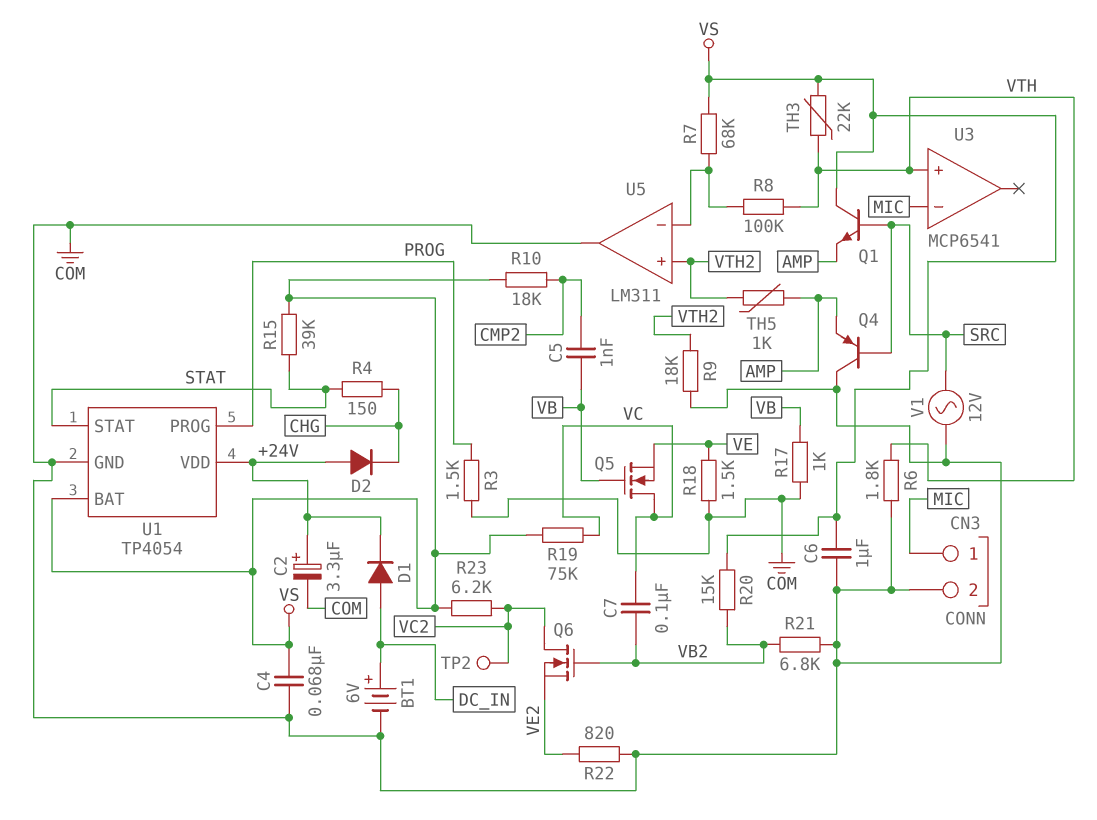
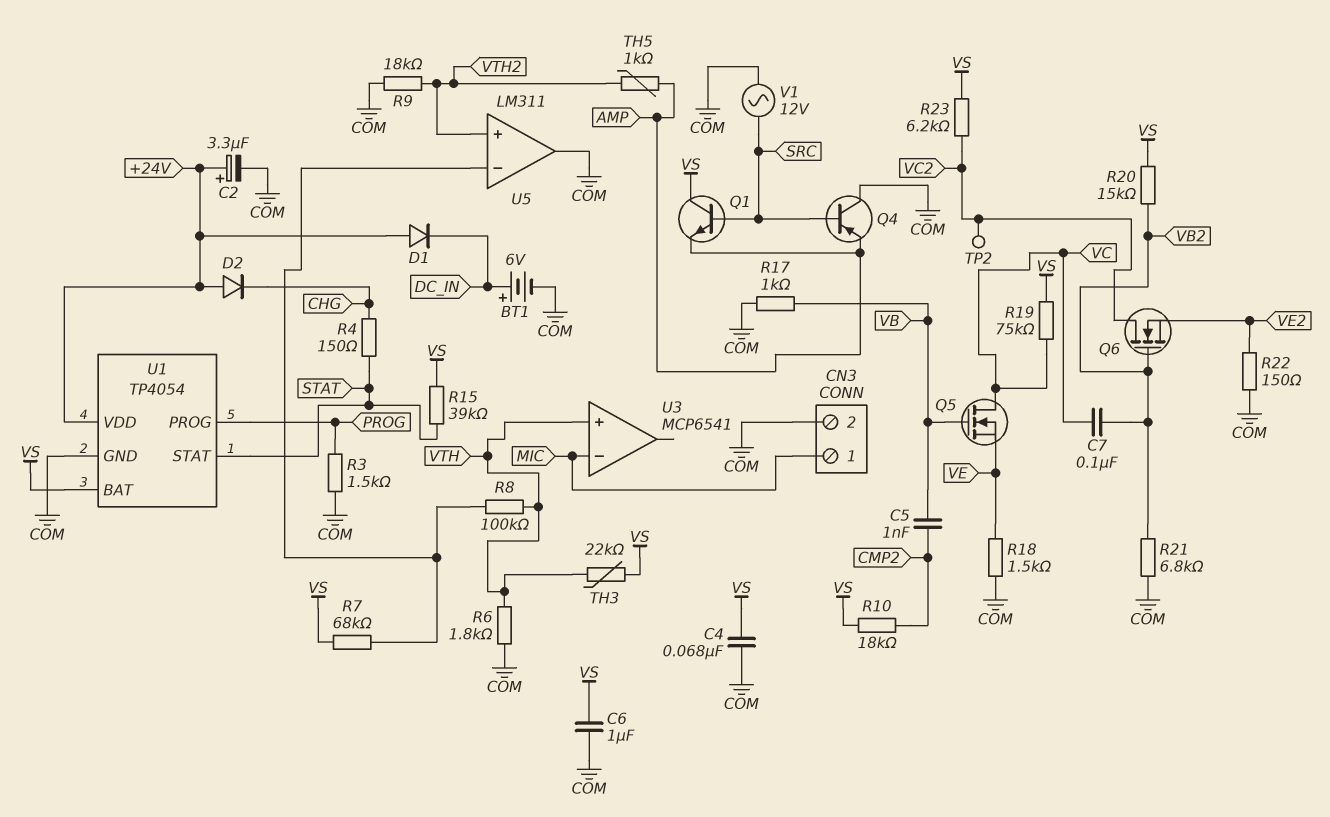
D1: diode (A DC_IN, K +24V) -> diode (A +24V, K DC_IN)
R22: 820 (COM, VE2) -> 150 (COM, VE2)

